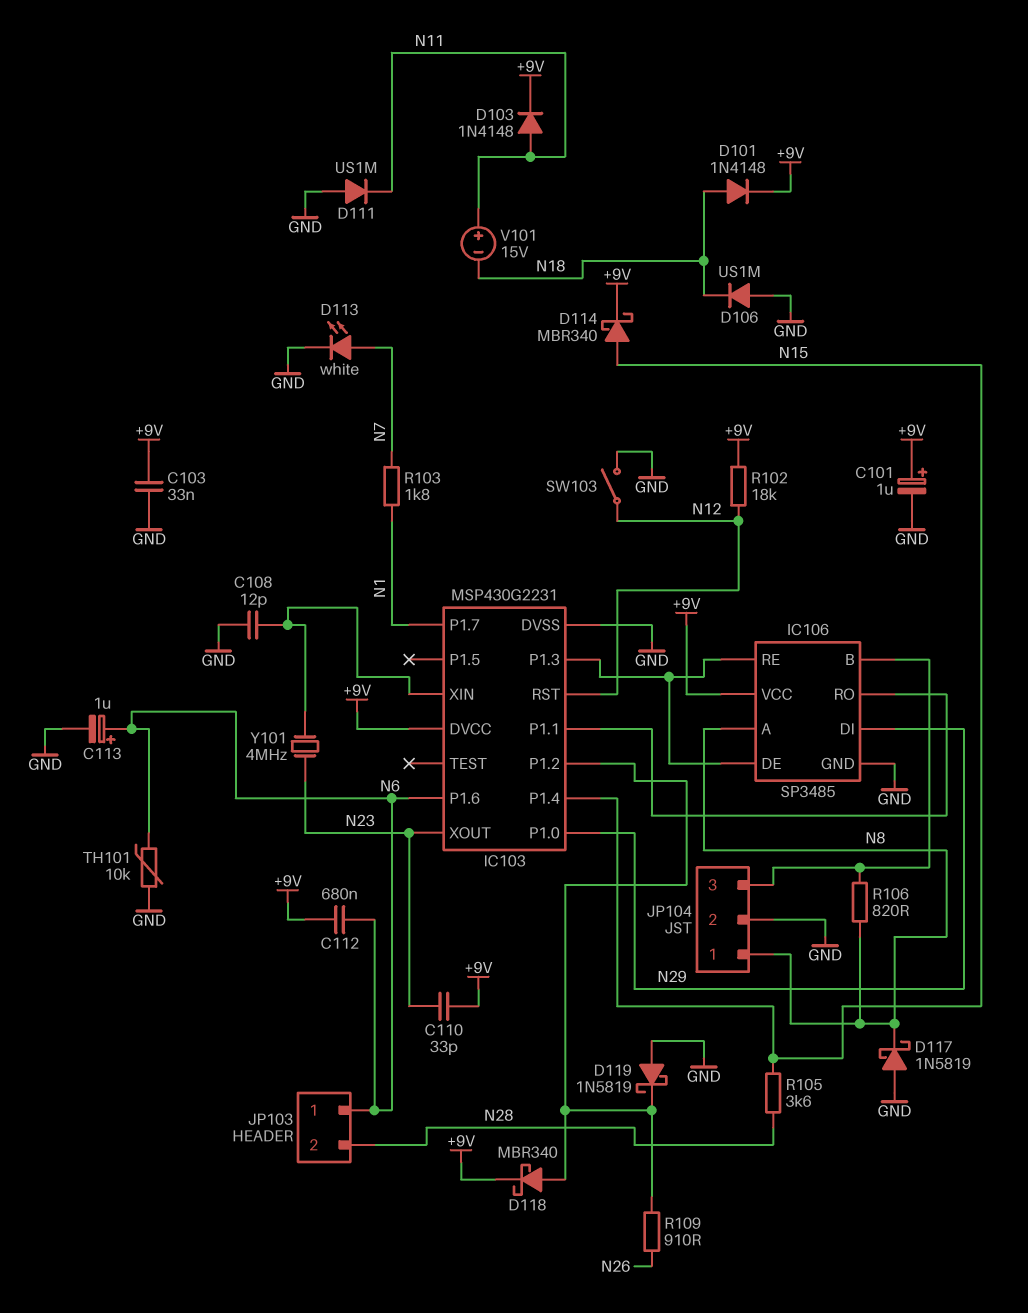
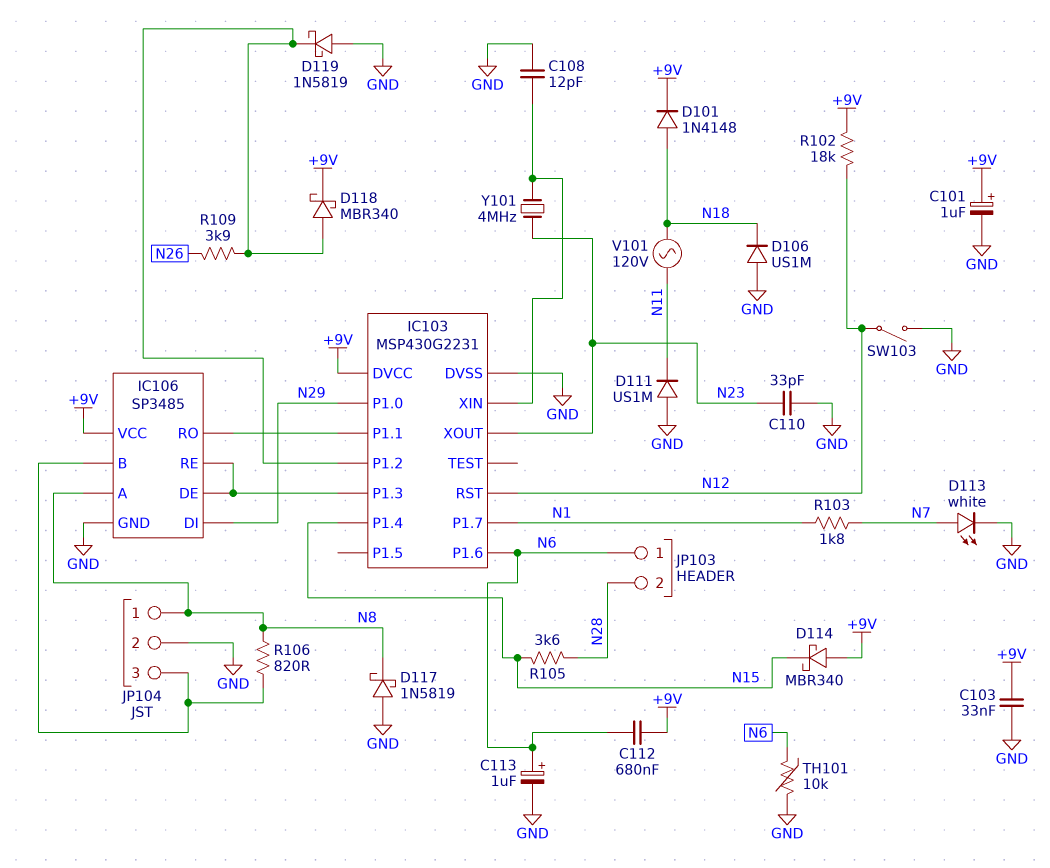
C110: 33pF (+9V, N23) -> 33pF (GND, N23)
D103: diode 1N4148 (A N11, K +9V) -> none
D114: schottky MBR340 (A N15, K +9V) -> schottky MBR340 (A +9V, K N15)
R109: 910 (IC103/P1.2, N26) -> 3.9k (IC103/P1.2, N26)
V101: 15V (plus N11, minus N18) -> AC 120V (N11, N18)

